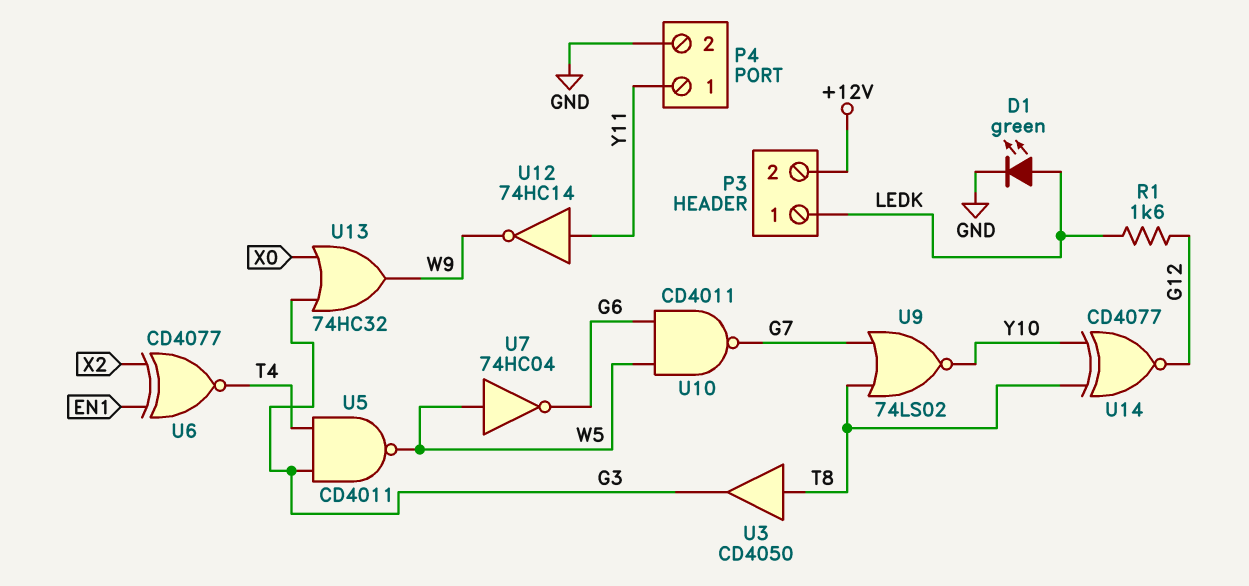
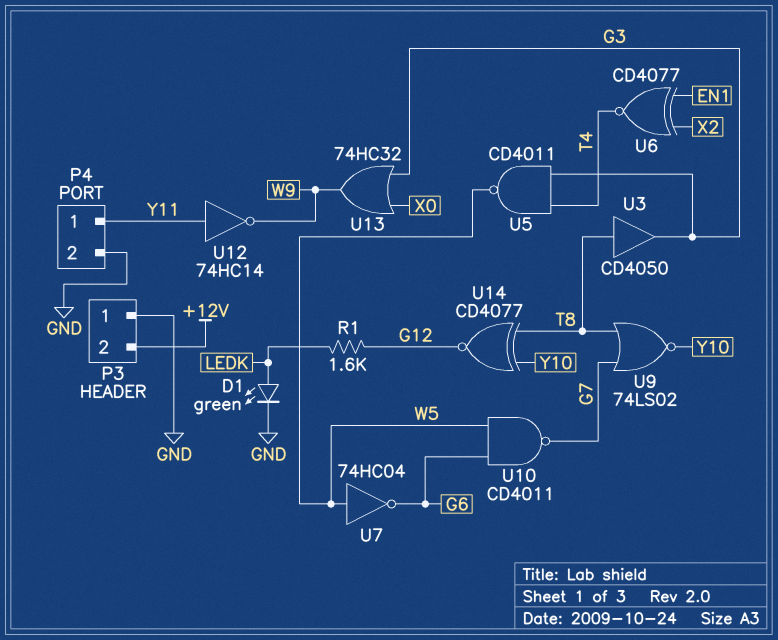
P3 pin 1: LEDK -> GND

